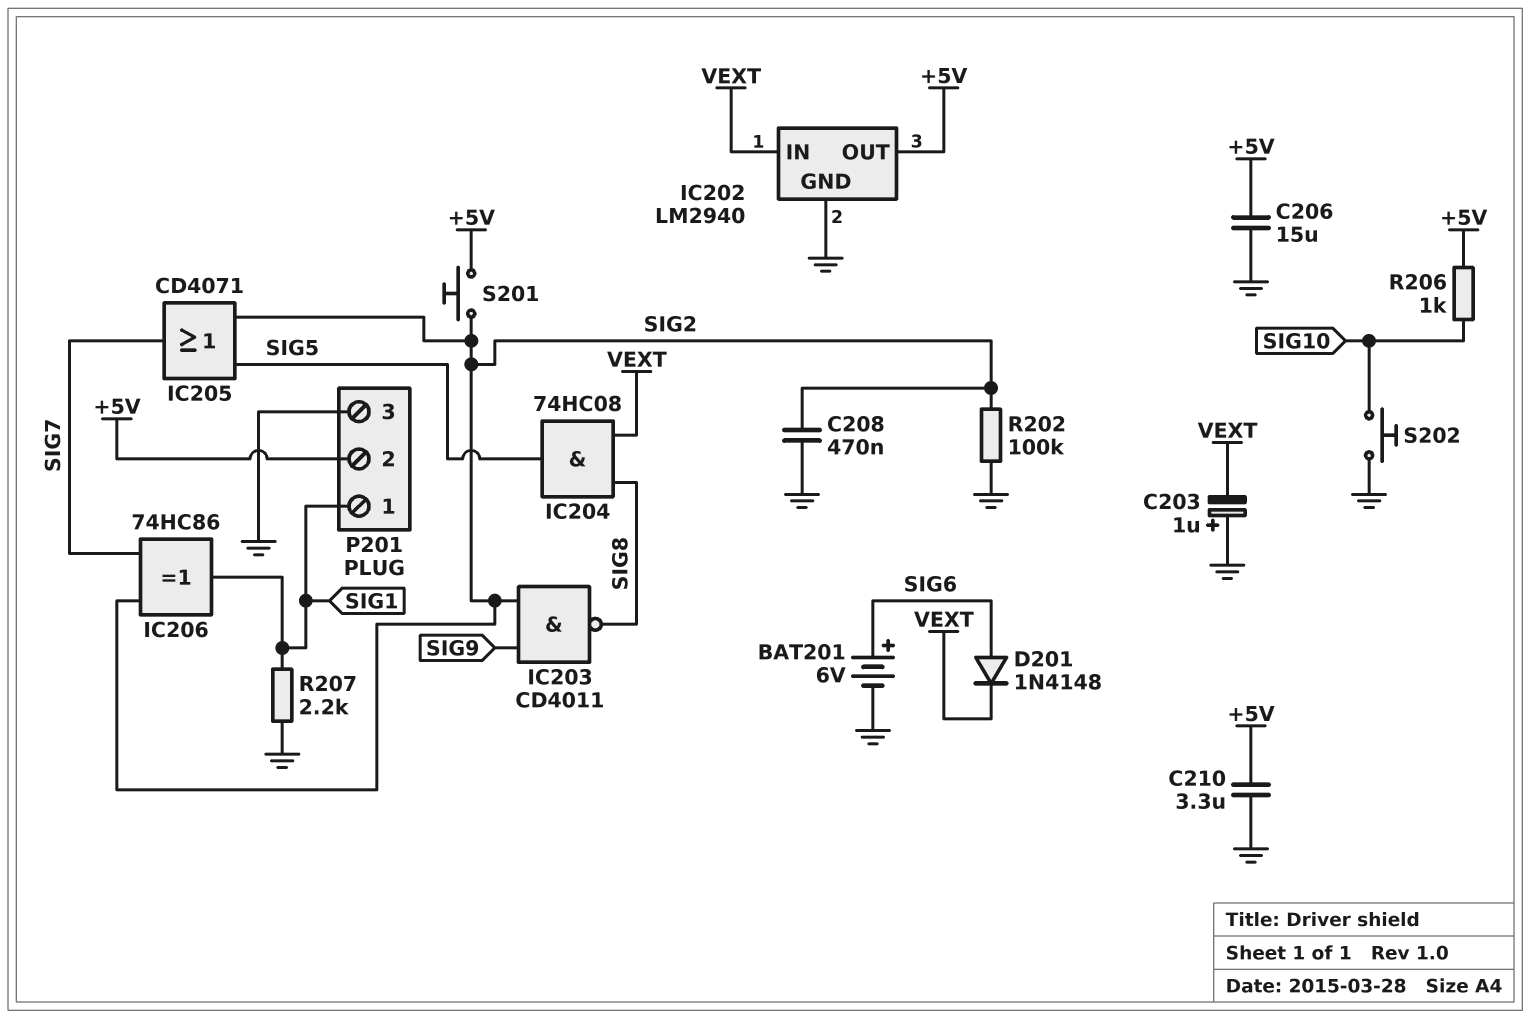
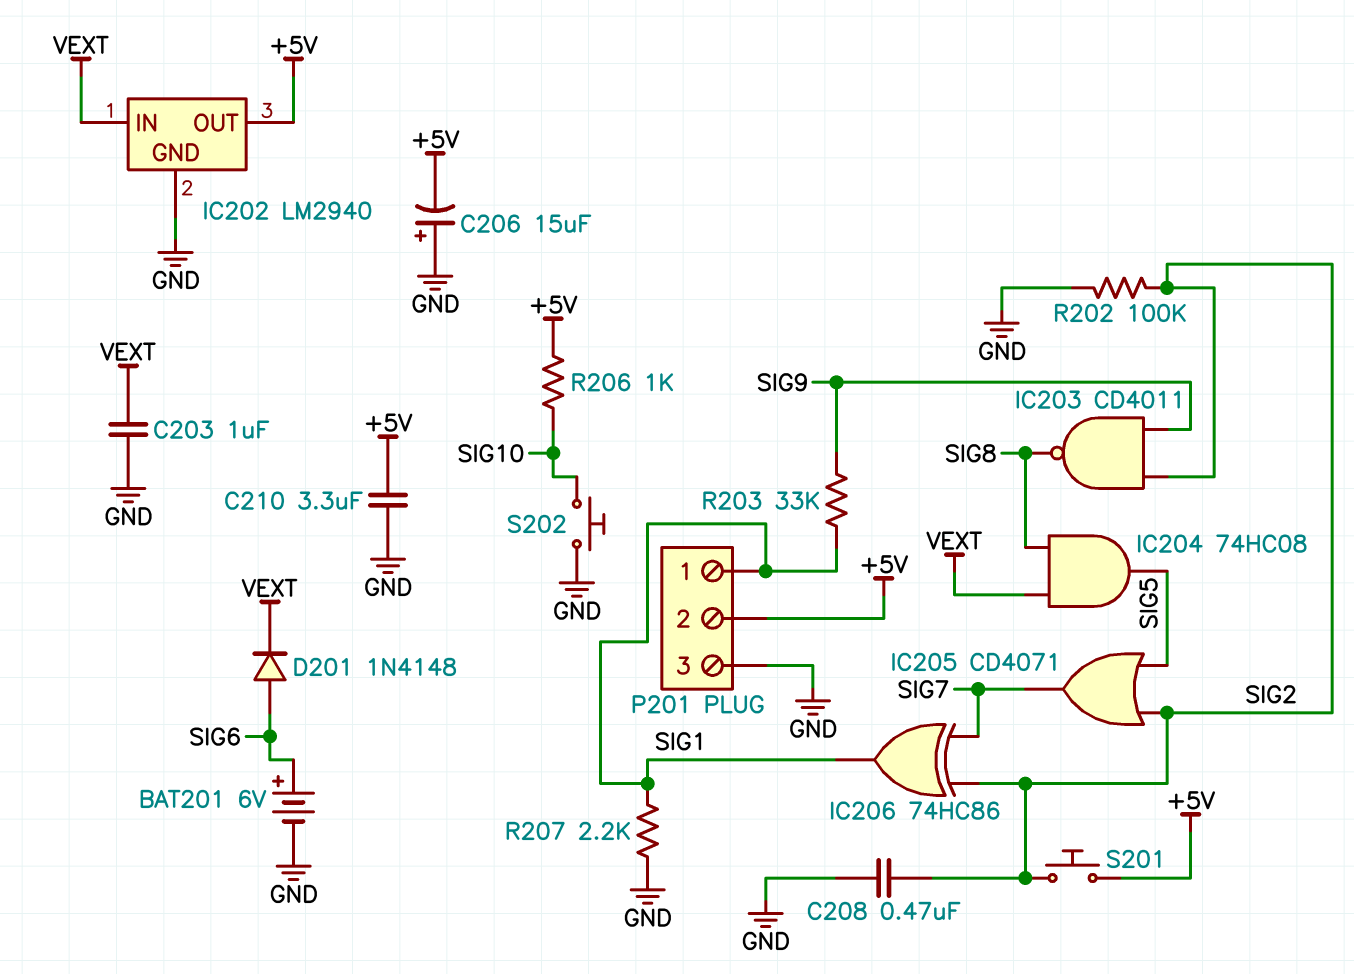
C203: 1uF (plus GND, minus VEXT) -> 1uF (GND, VEXT)
C206: 15uF (+5V, GND) -> 15uF (plus GND, minus +5V)
R203: none -> 33k (SIG1, SIG9)

